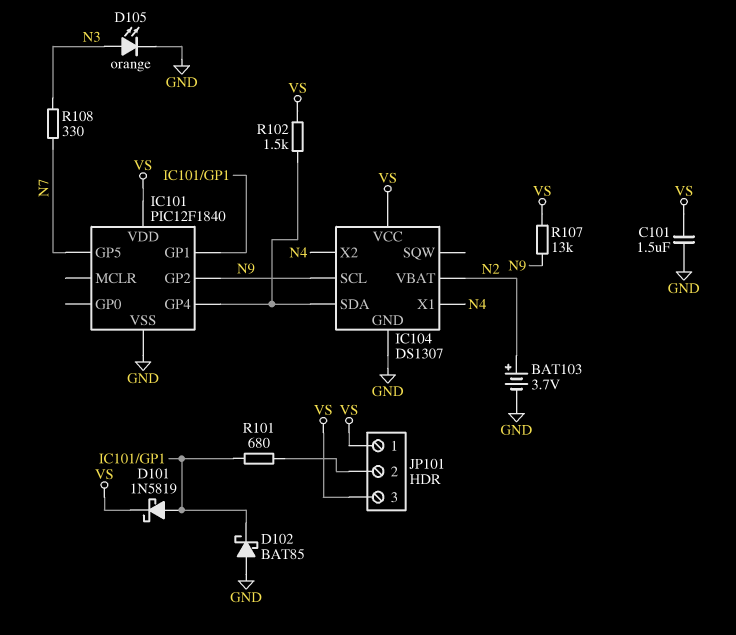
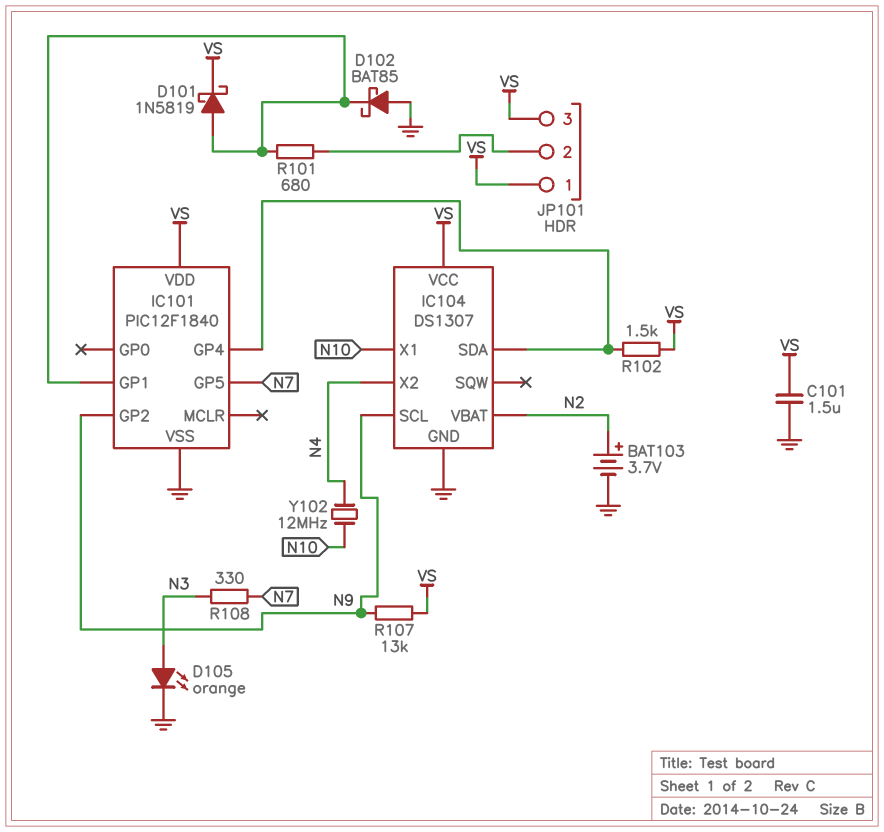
IC104 pin X1: N4 -> N10
Y102: none -> 12MHz (N4, N10)

